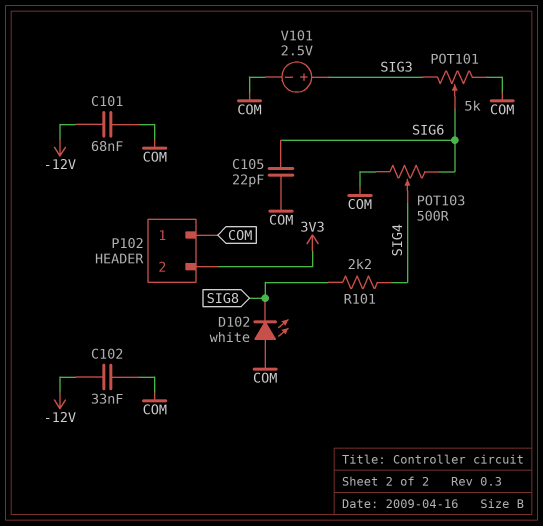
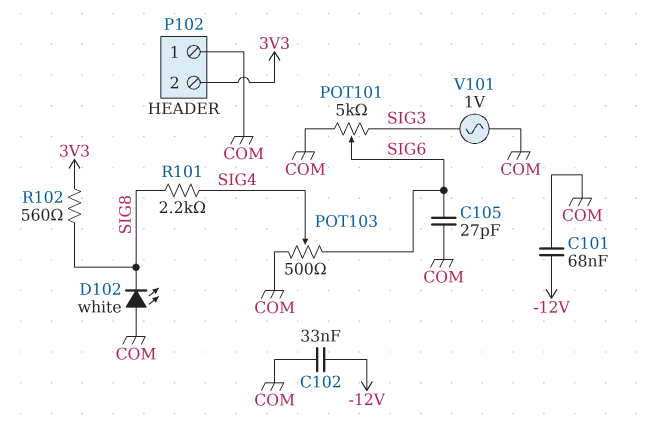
C105: 22pF (COM, SIG6) -> 27pF (COM, SIG6)
R102: none -> 560 (3V3, SIG8)
V101: 2.5V (plus SIG3, minus COM) -> AC 1V (COM, SIG3)

